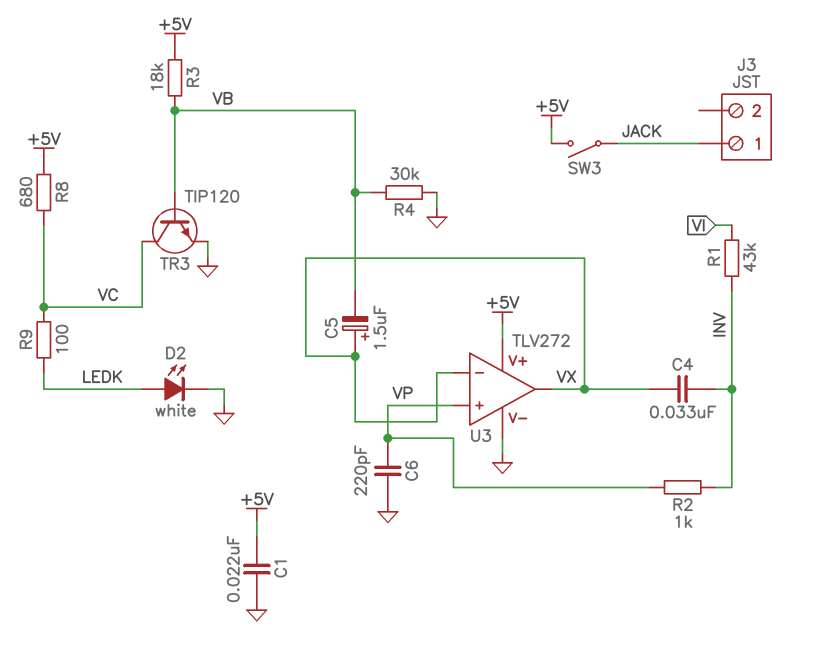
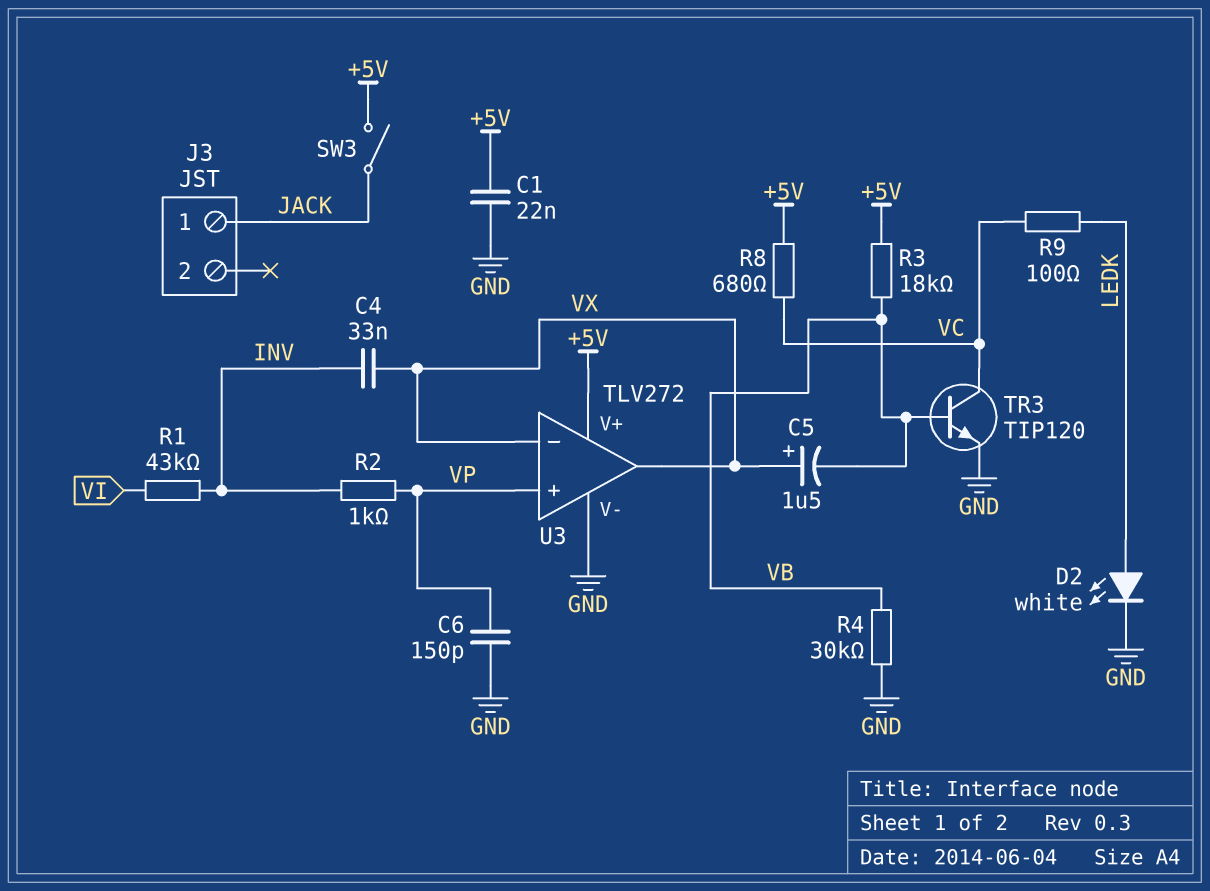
C6: 220pF (GND, VP) -> 150pF (GND, VP)

